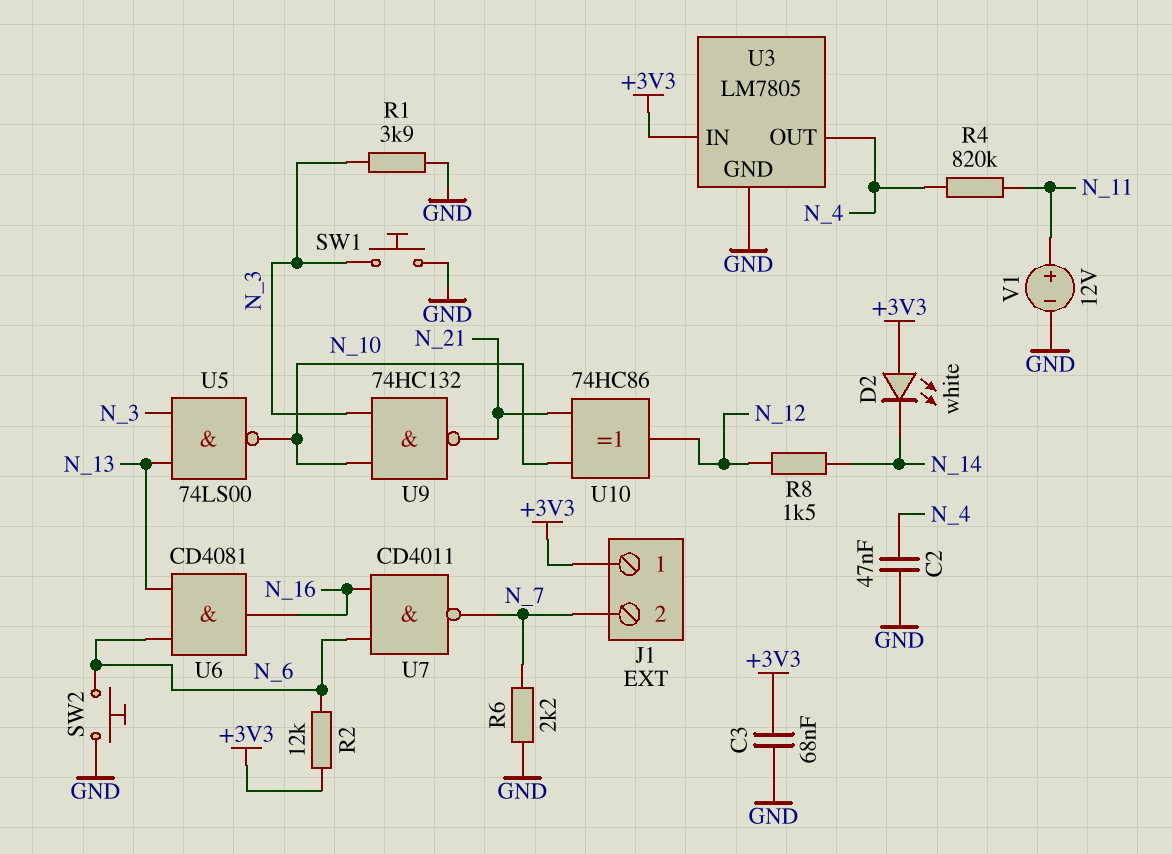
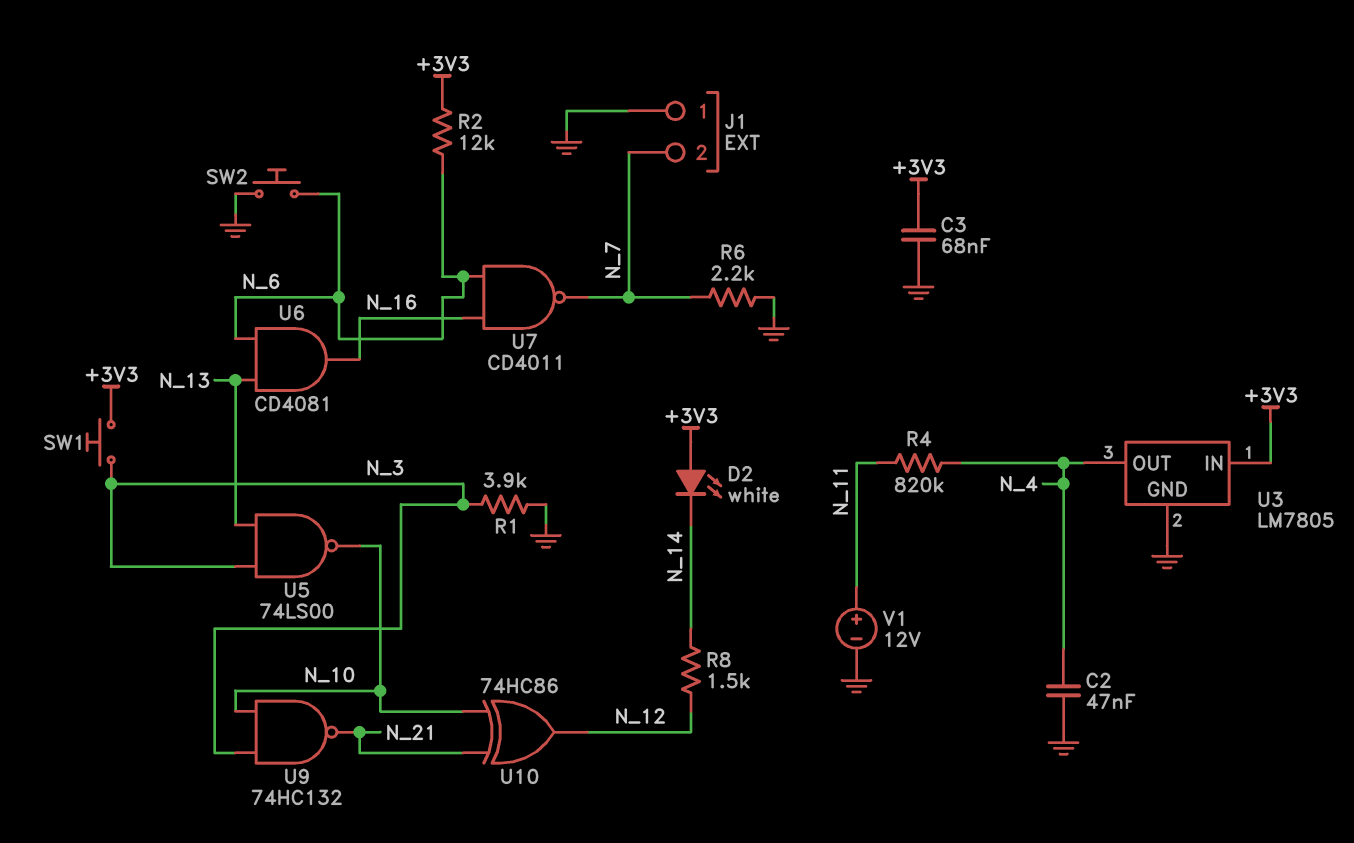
J1 pin 1: +3V3 -> GND
SW1: button (GND, N_3) -> button (+3V3, N_3)

